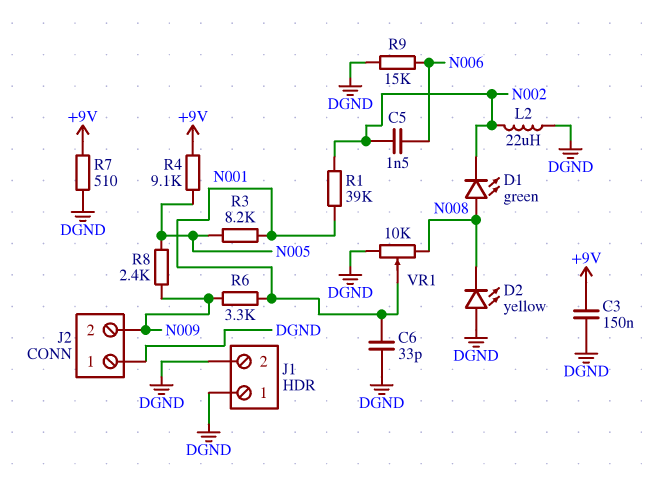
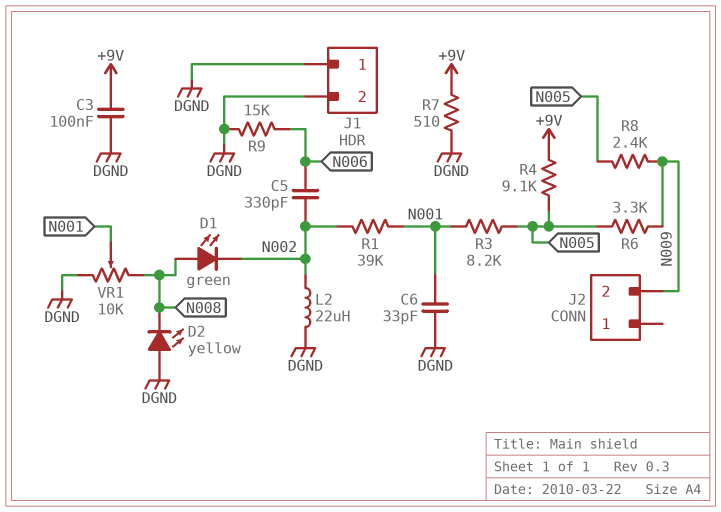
C3: 150nF (+9V, DGND) -> 100nF (+9V, DGND)
C5: 1.5nF (N002, N006) -> 330pF (N002, N006)
J2 pin 1: DGND -> none
R6: 3.3k (N001, N009) -> 3.3k (N005, N009)

